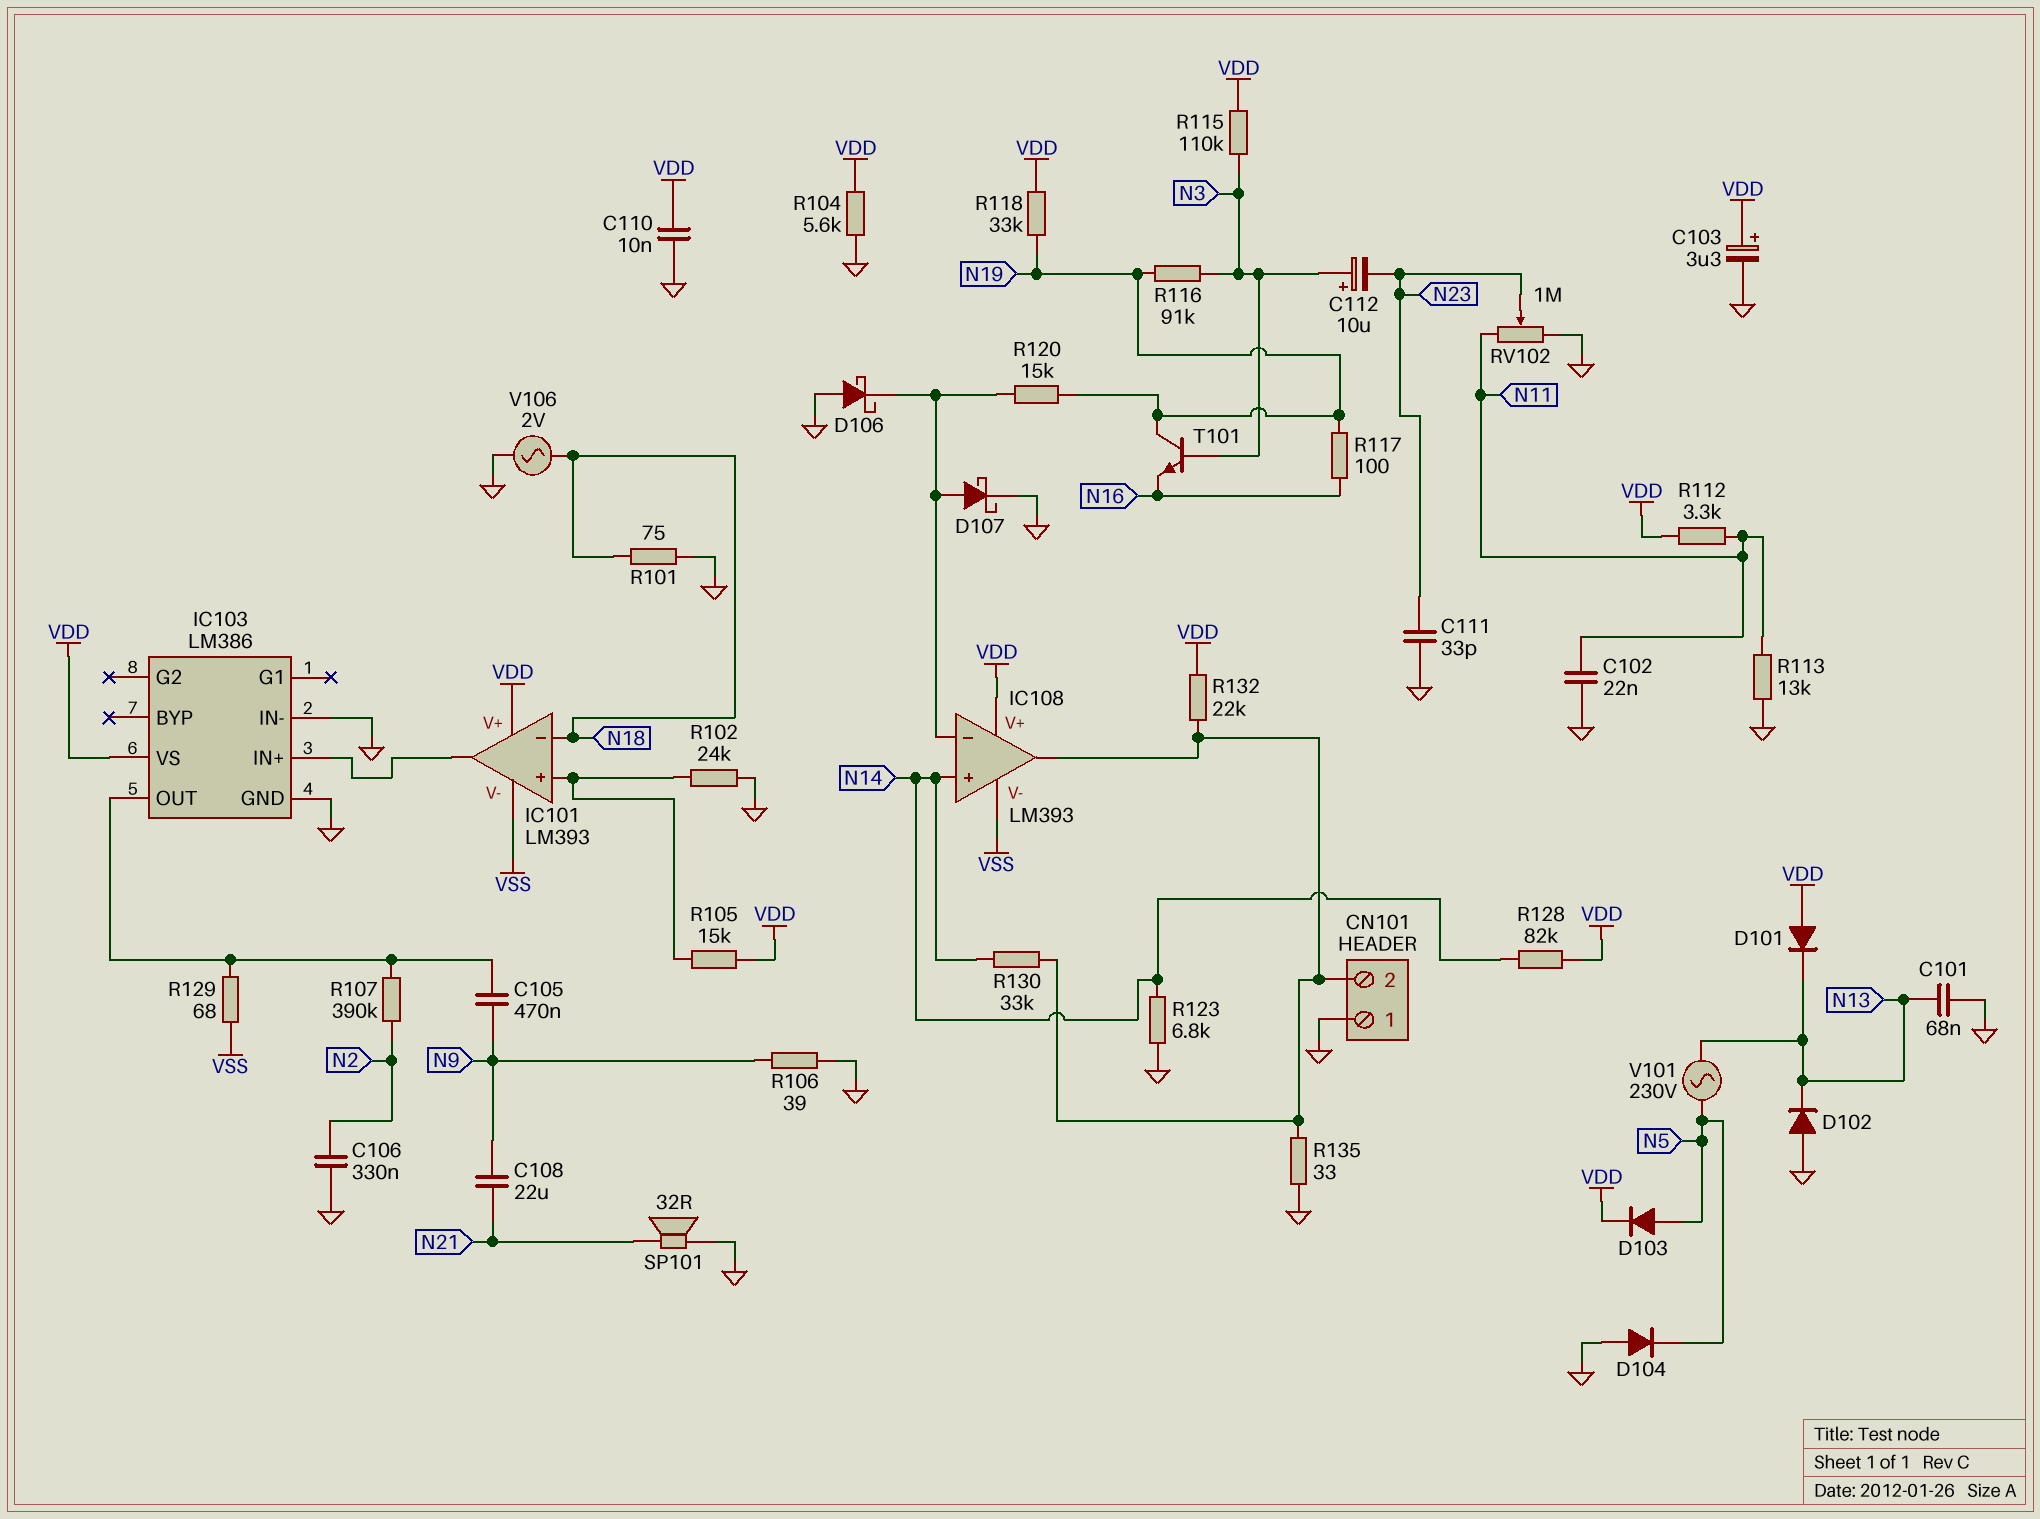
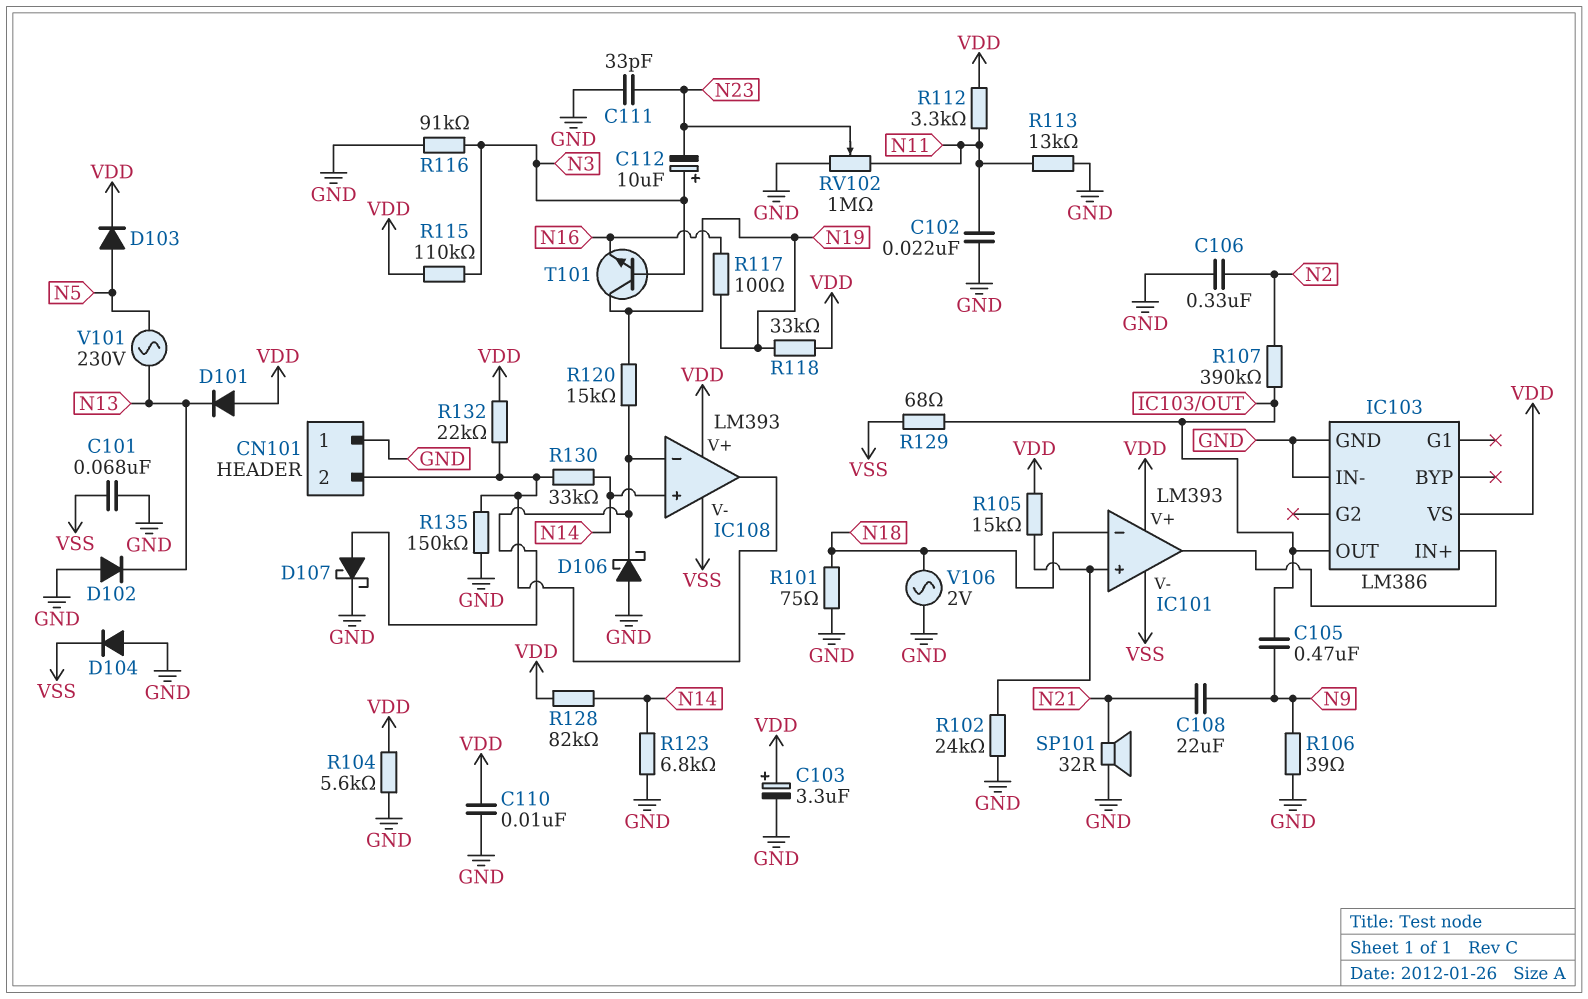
C101: 68nF (GND, N13) -> 68nF (GND, VSS)
D104: diode (A GND, K N5) -> diode (A GND, K VSS)
R116: 91k (N3, N19) -> 91k (GND, N3)
R135: 33 (CN101/2, GND) -> 150k (CN101/2, GND)

